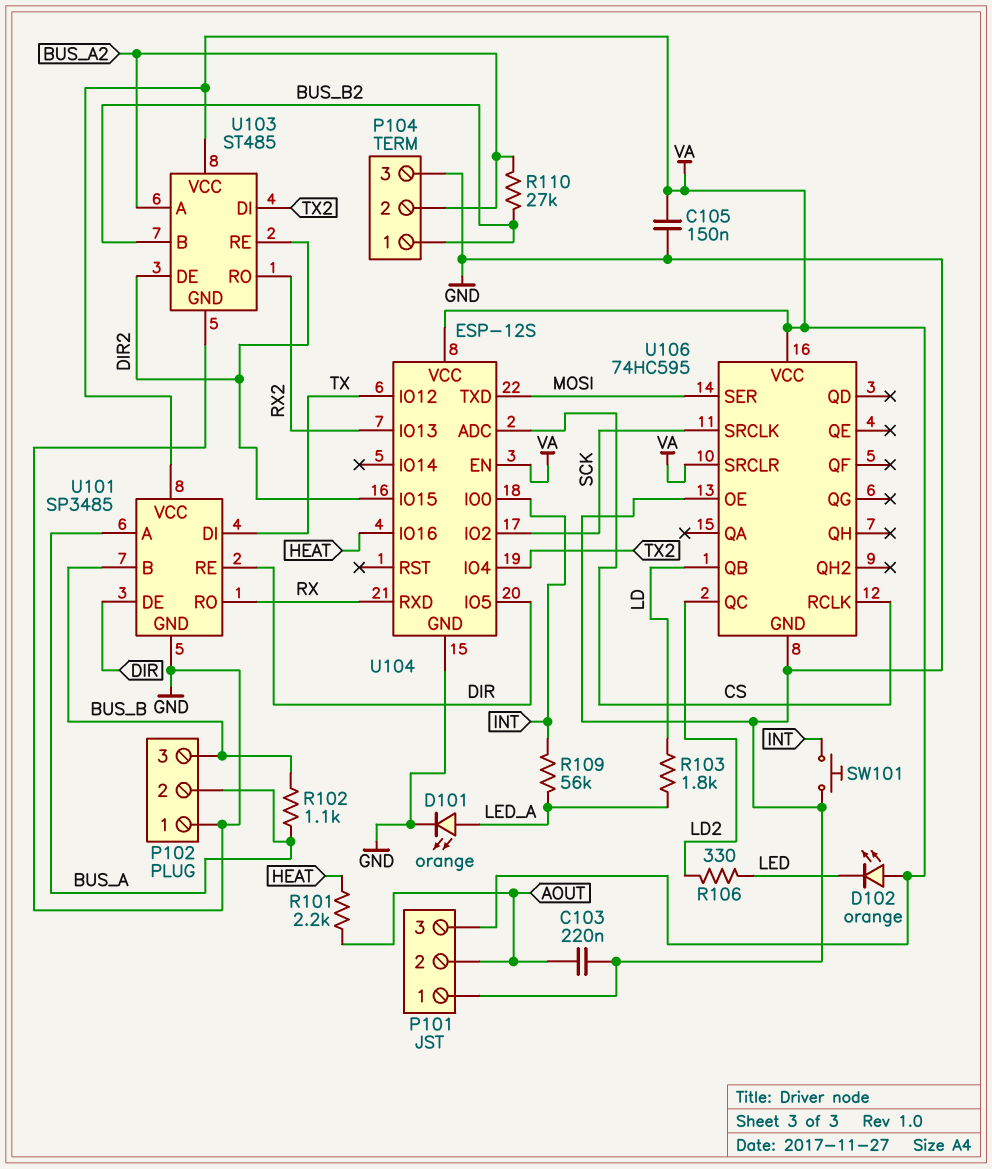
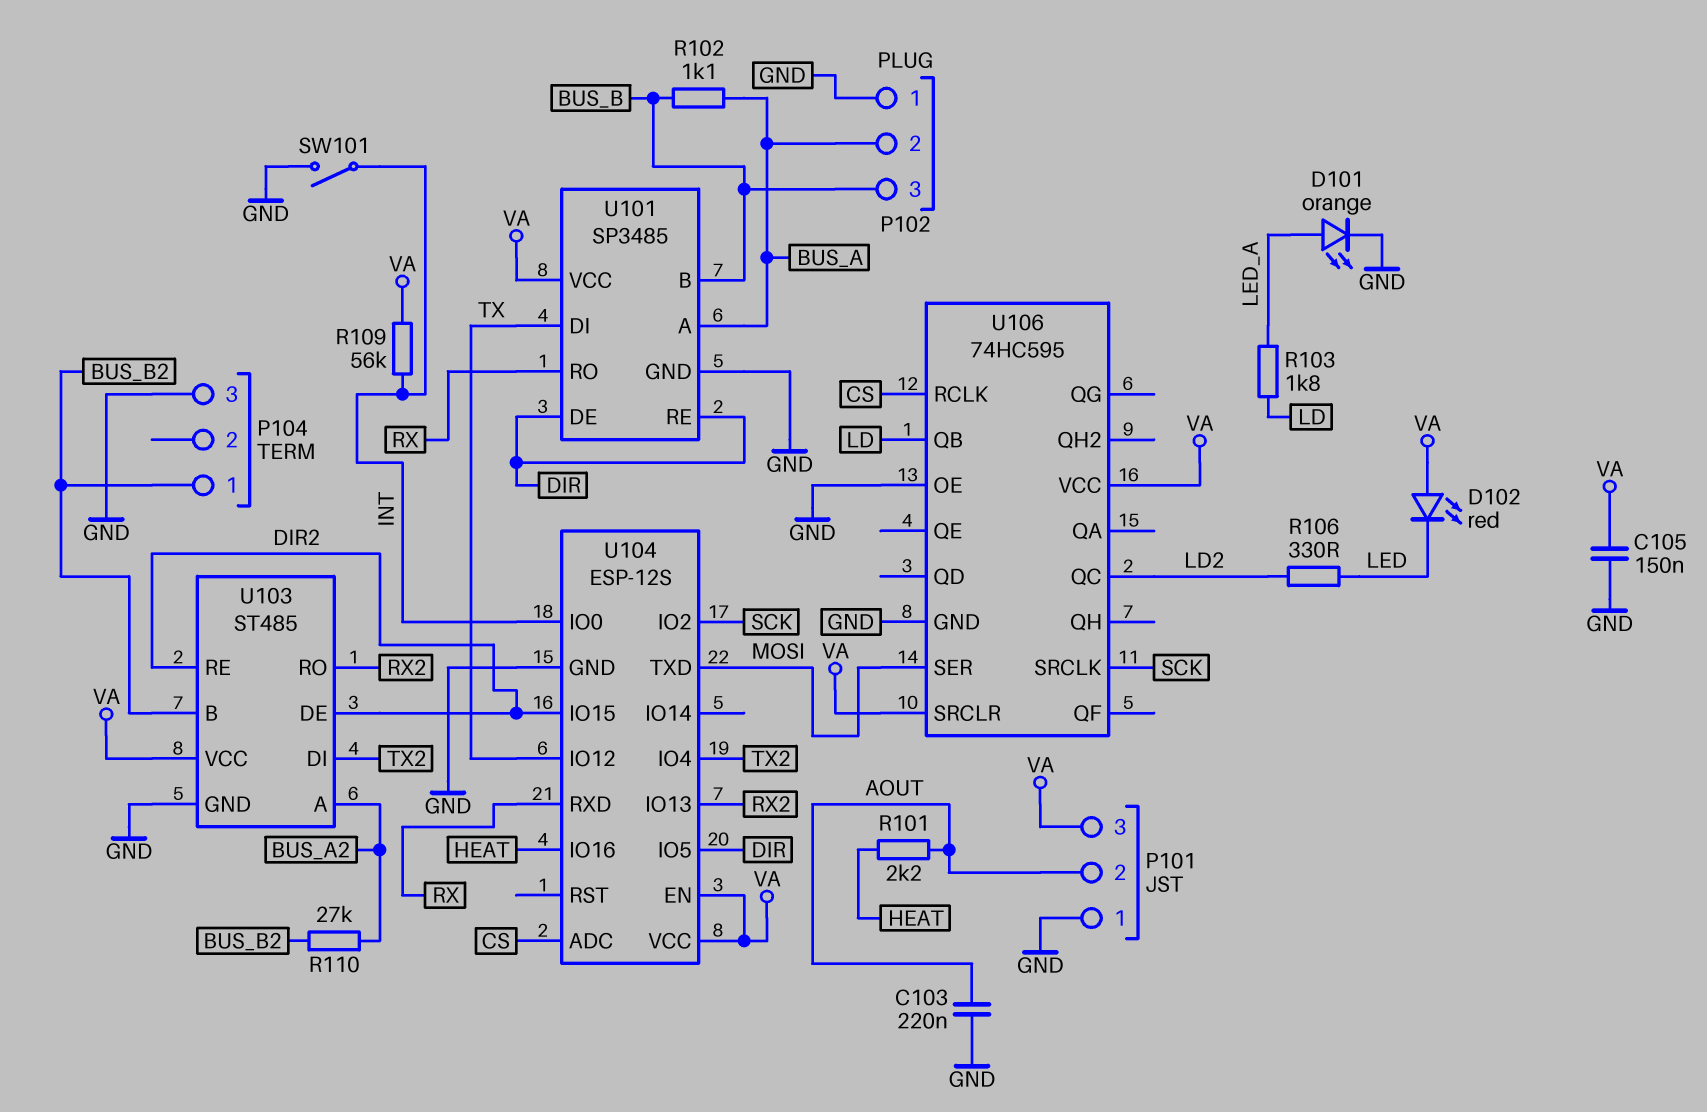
D102: LED orange (A VA, K LED) -> LED red (A VA, K LED)
P104 pin 2: BUS_A2 -> none
R109: 56k (INT, LED_A) -> 56k (INT, VA)
SW101: button (GND, INT) -> switch (GND, INT)

